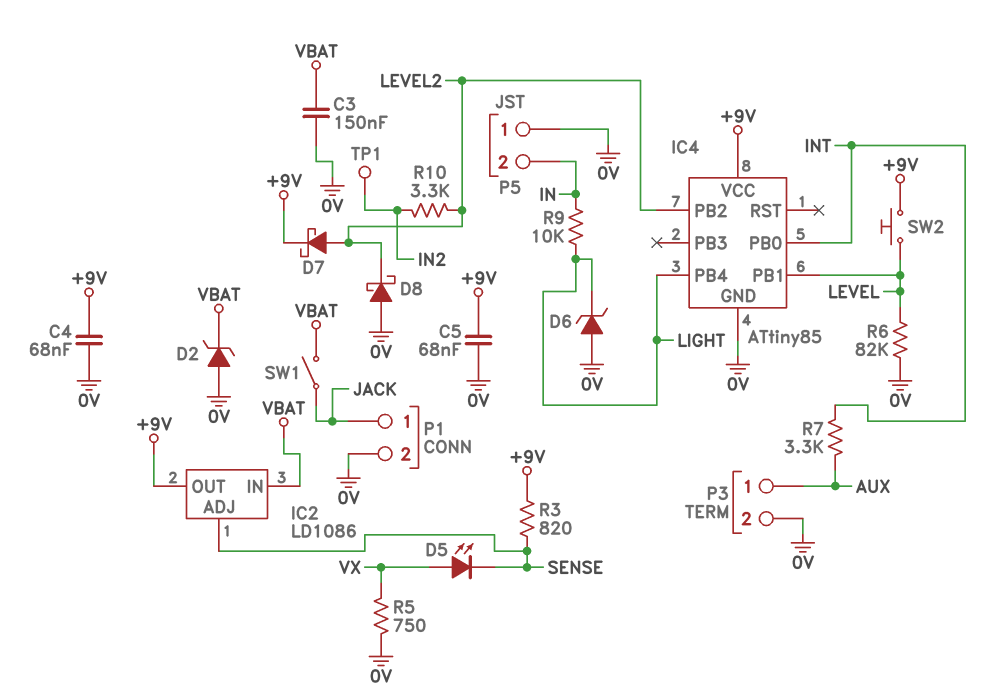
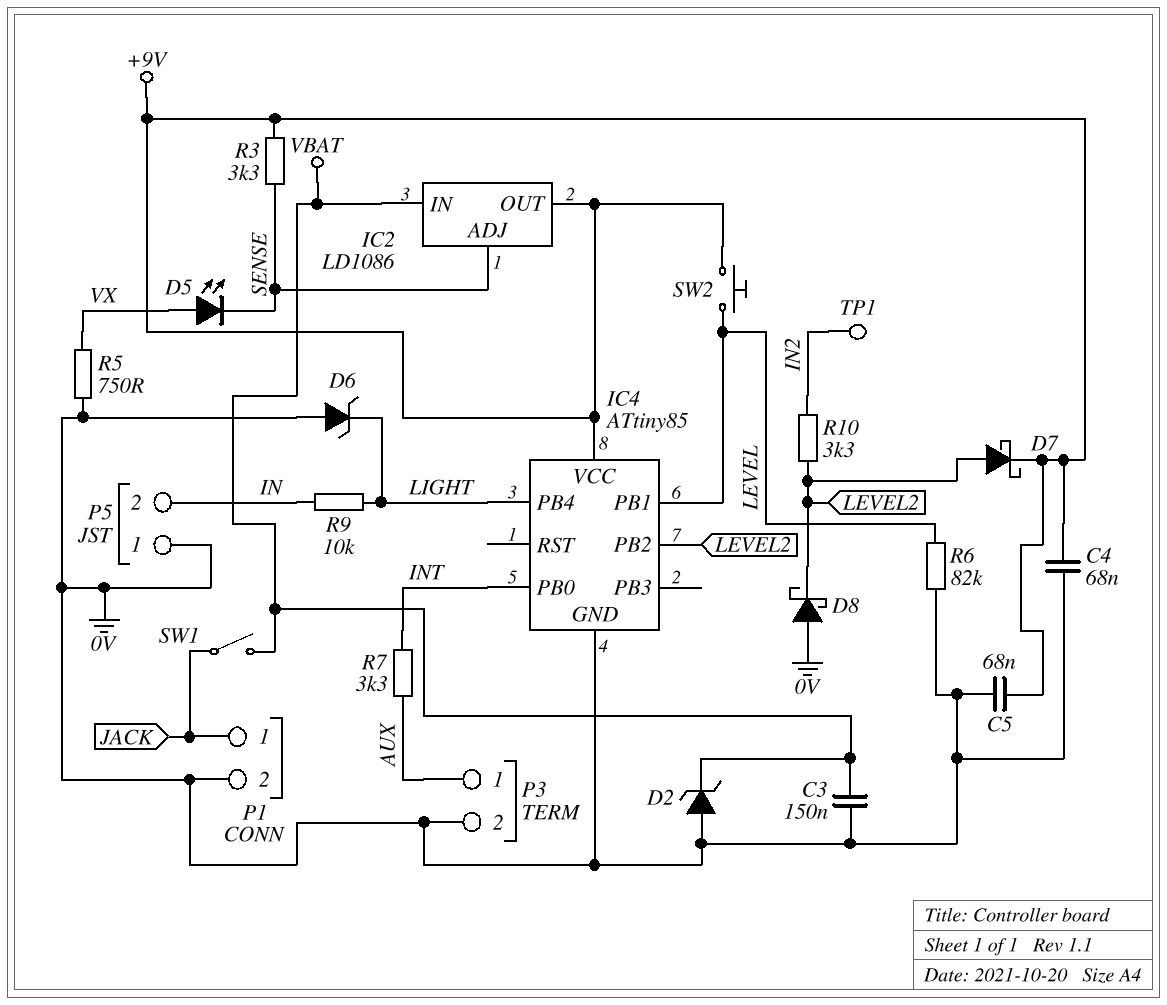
R3: 820 (+9V, SENSE) -> 3.3k (+9V, SENSE)

